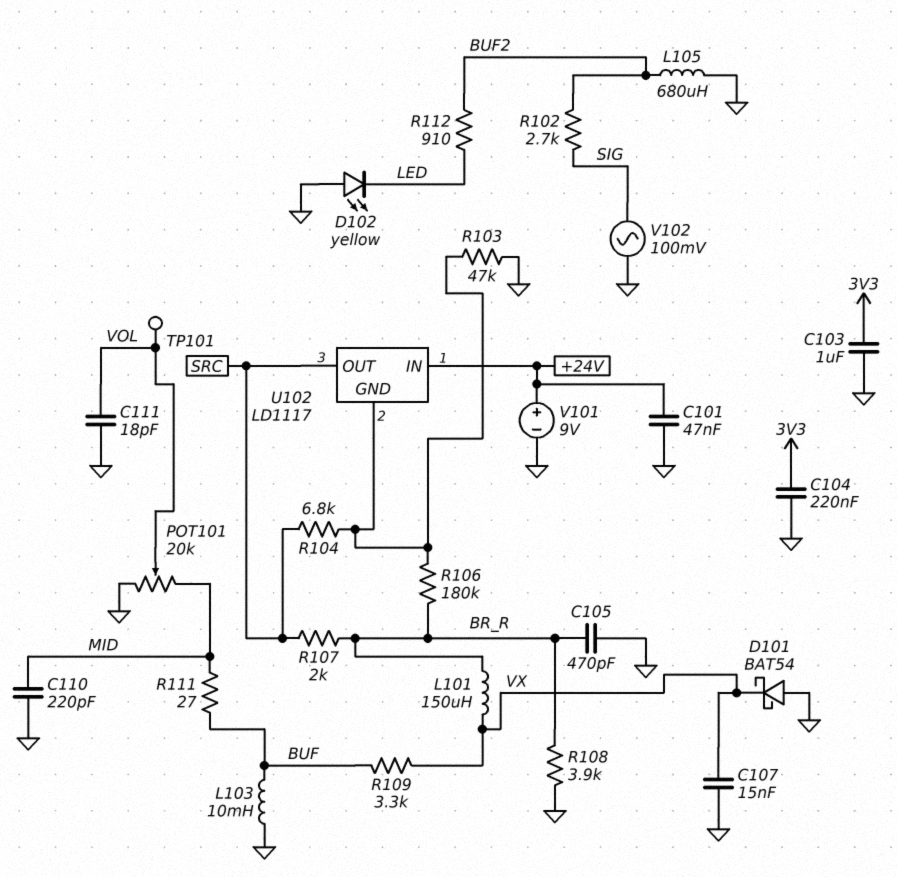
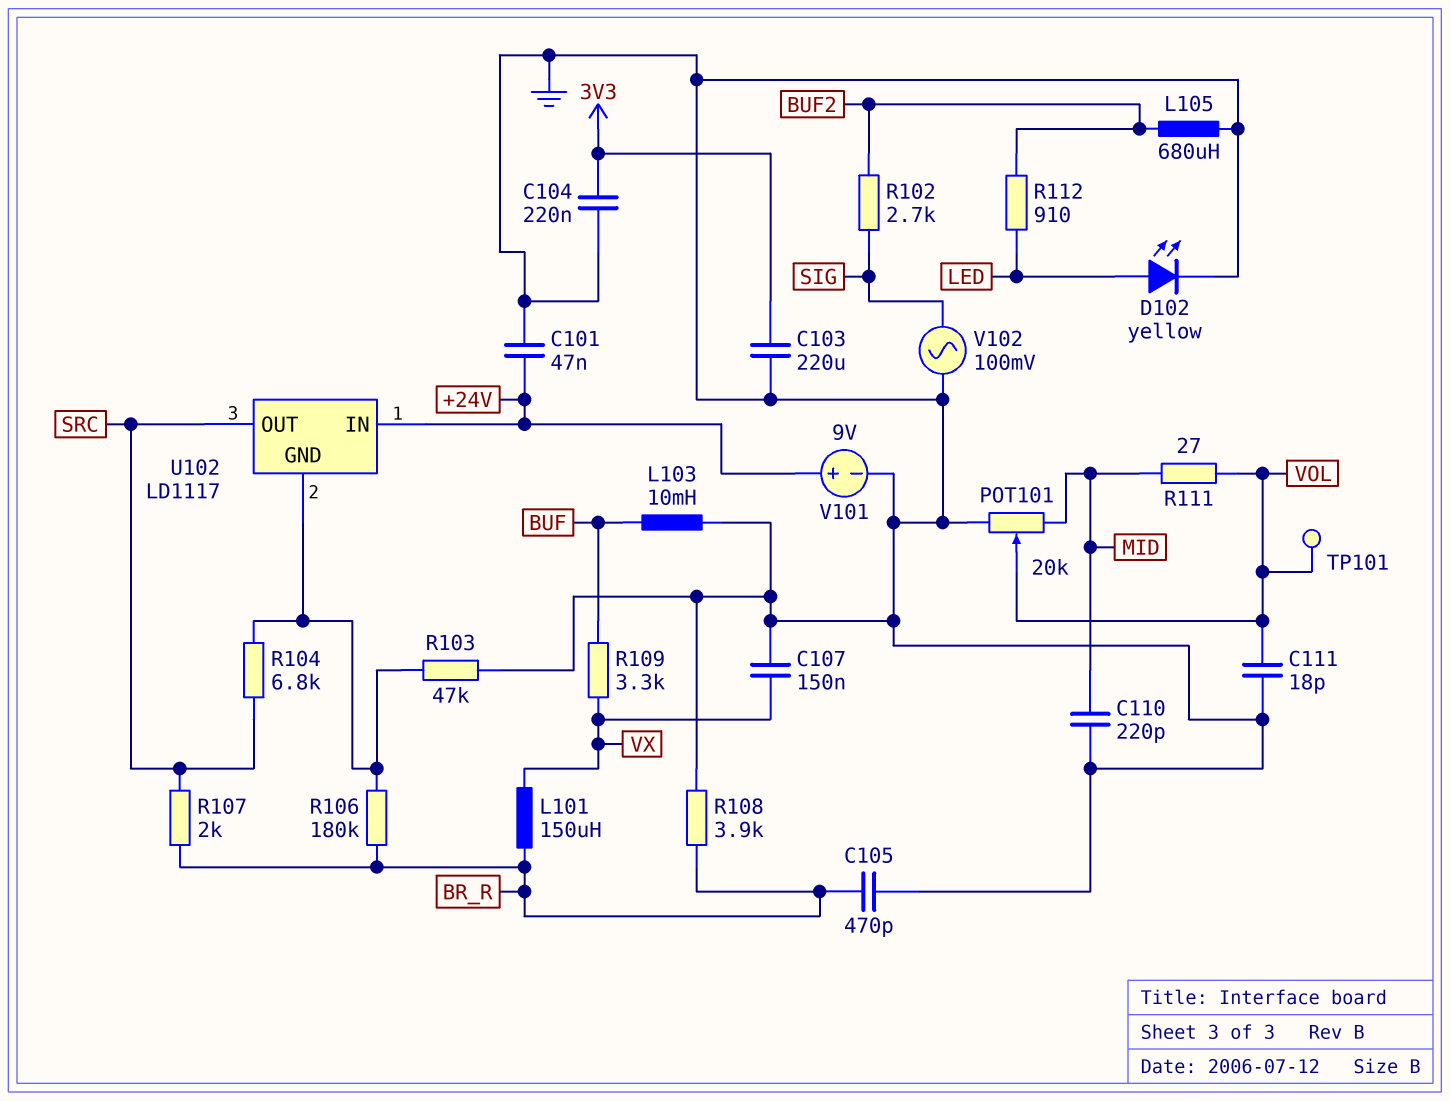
C103: 1uF (3V3, GND) -> 220uF (3V3, GND)
C107: 15nF (GND, VX) -> 150nF (GND, VX)
D101: schottky BAT54 (A GND, K VX) -> none
D102: LED yellow (A GND, K LED) -> LED yellow (A LED, K GND)
R111: 27 (BUF, MID) -> 27 (MID, VOL)

